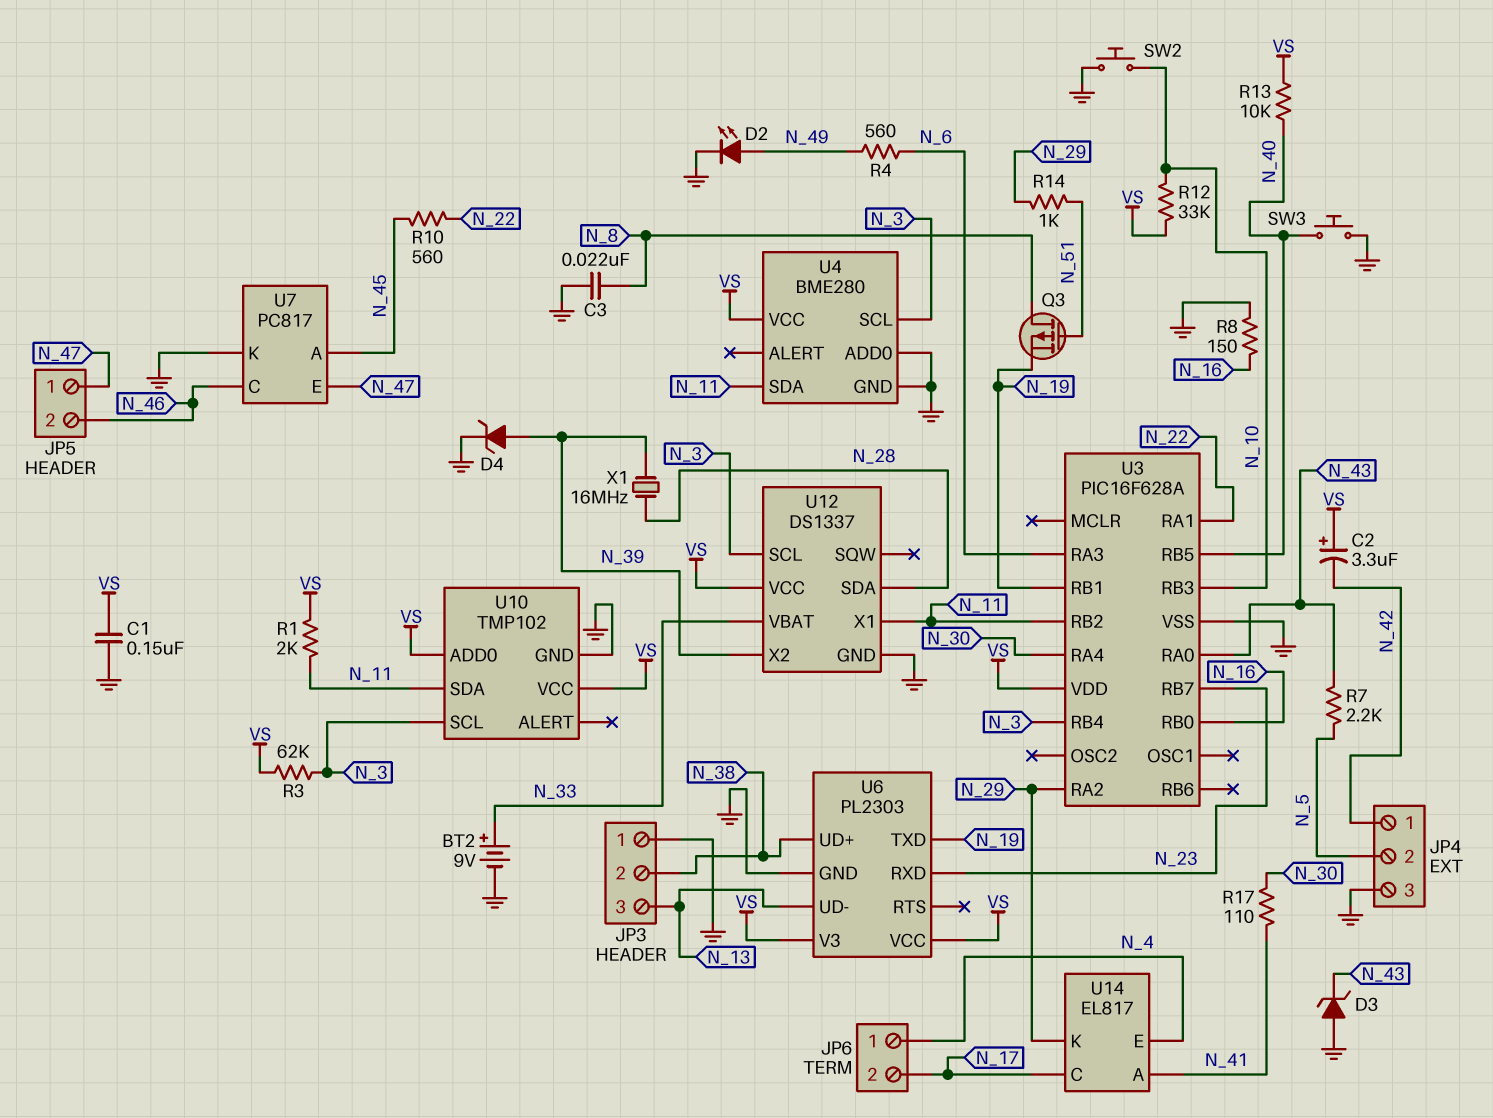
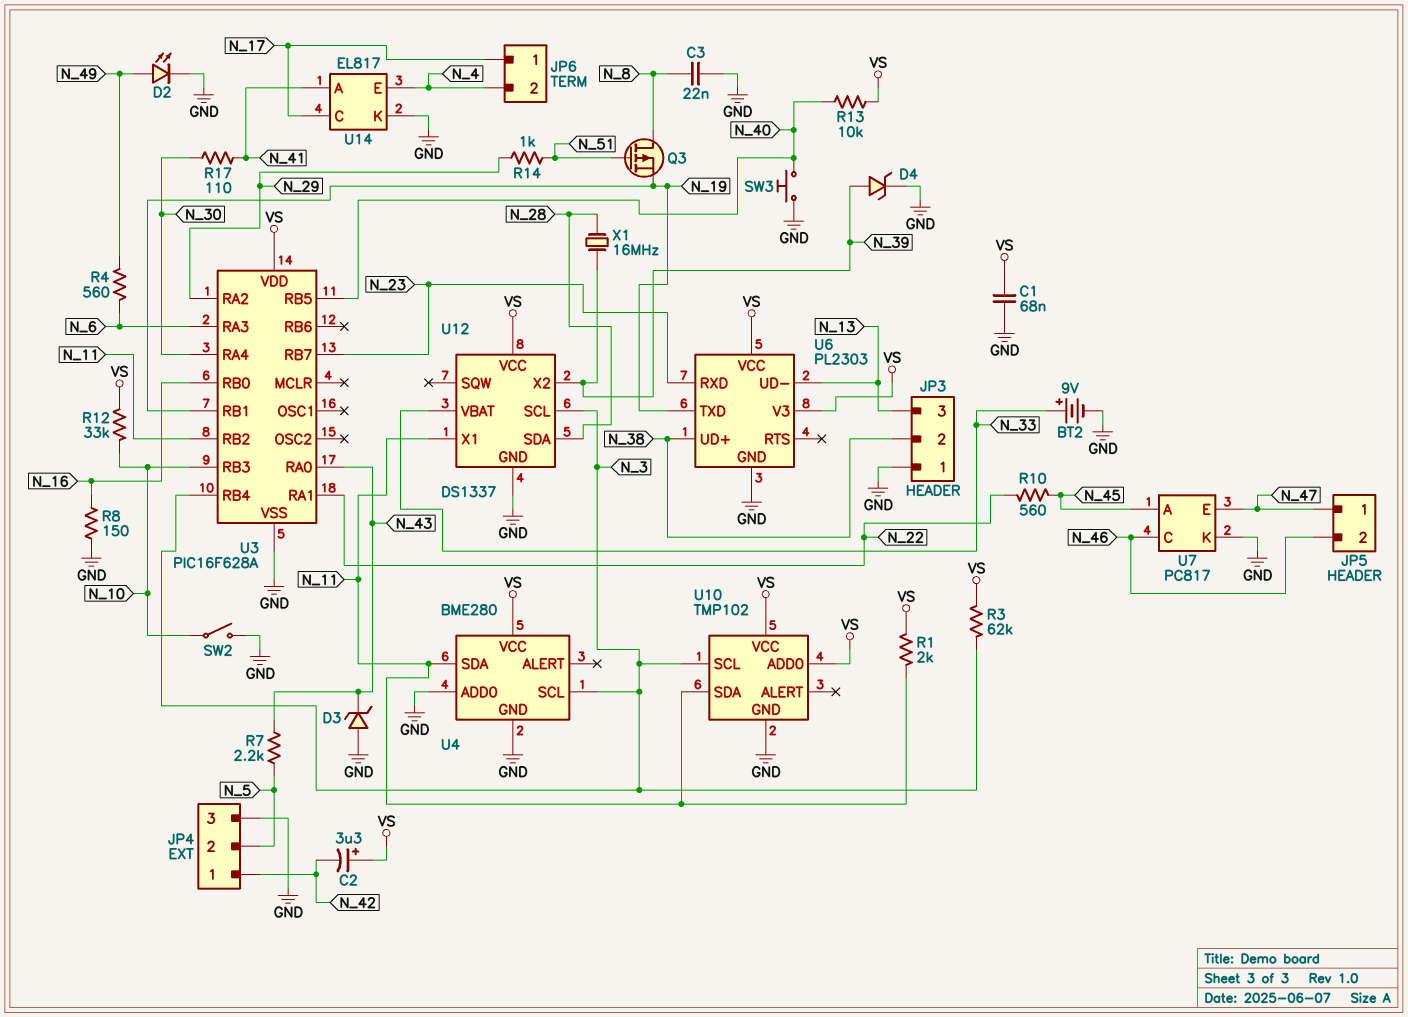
C1: 150nF (GND, VS) -> 68nF (GND, VS)
JP6 pin 1: N_4 -> N_17
JP6 pin 2: N_17 -> N_4
SW2: button (GND, N_10) -> switch (GND, N_10)
U14 pin K: N_29 -> GND

